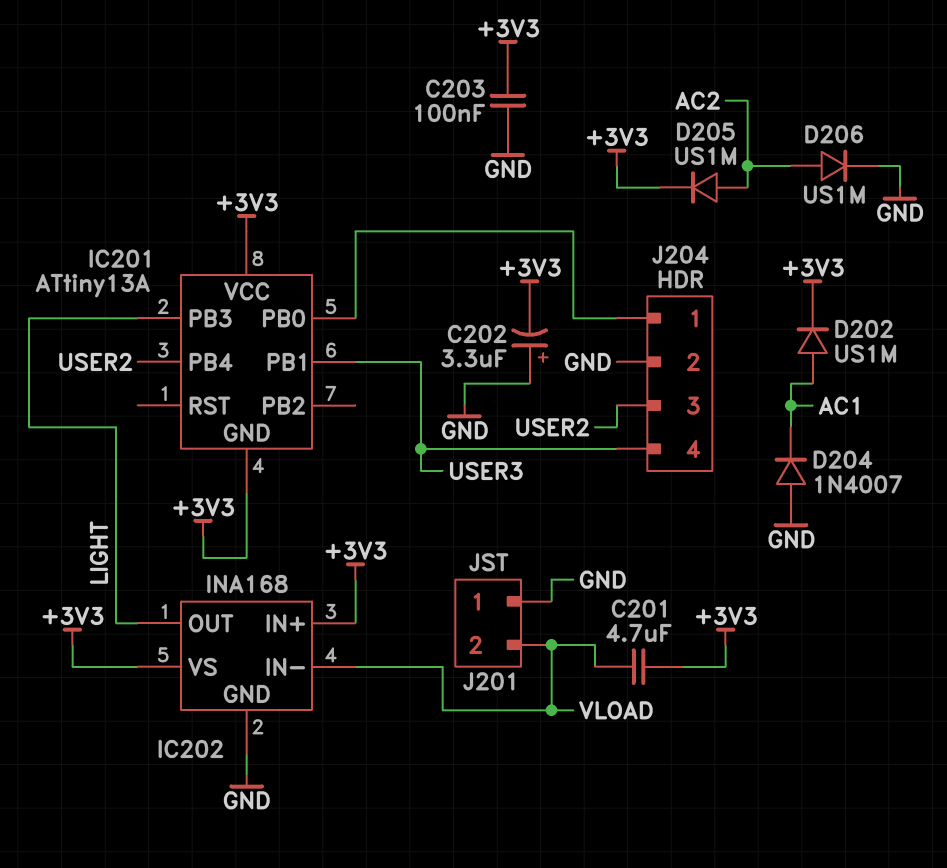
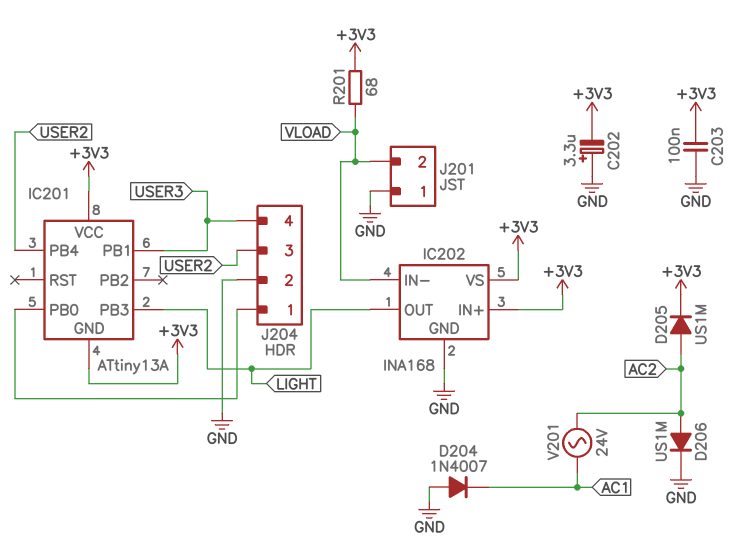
C201: 4.7uF (+3V3, VLOAD) -> none
D202: diode US1M (A AC1, K +3V3) -> none
R201: none -> 68 (+3V3, VLOAD)
V201: none -> AC 24V (AC1, AC2)

